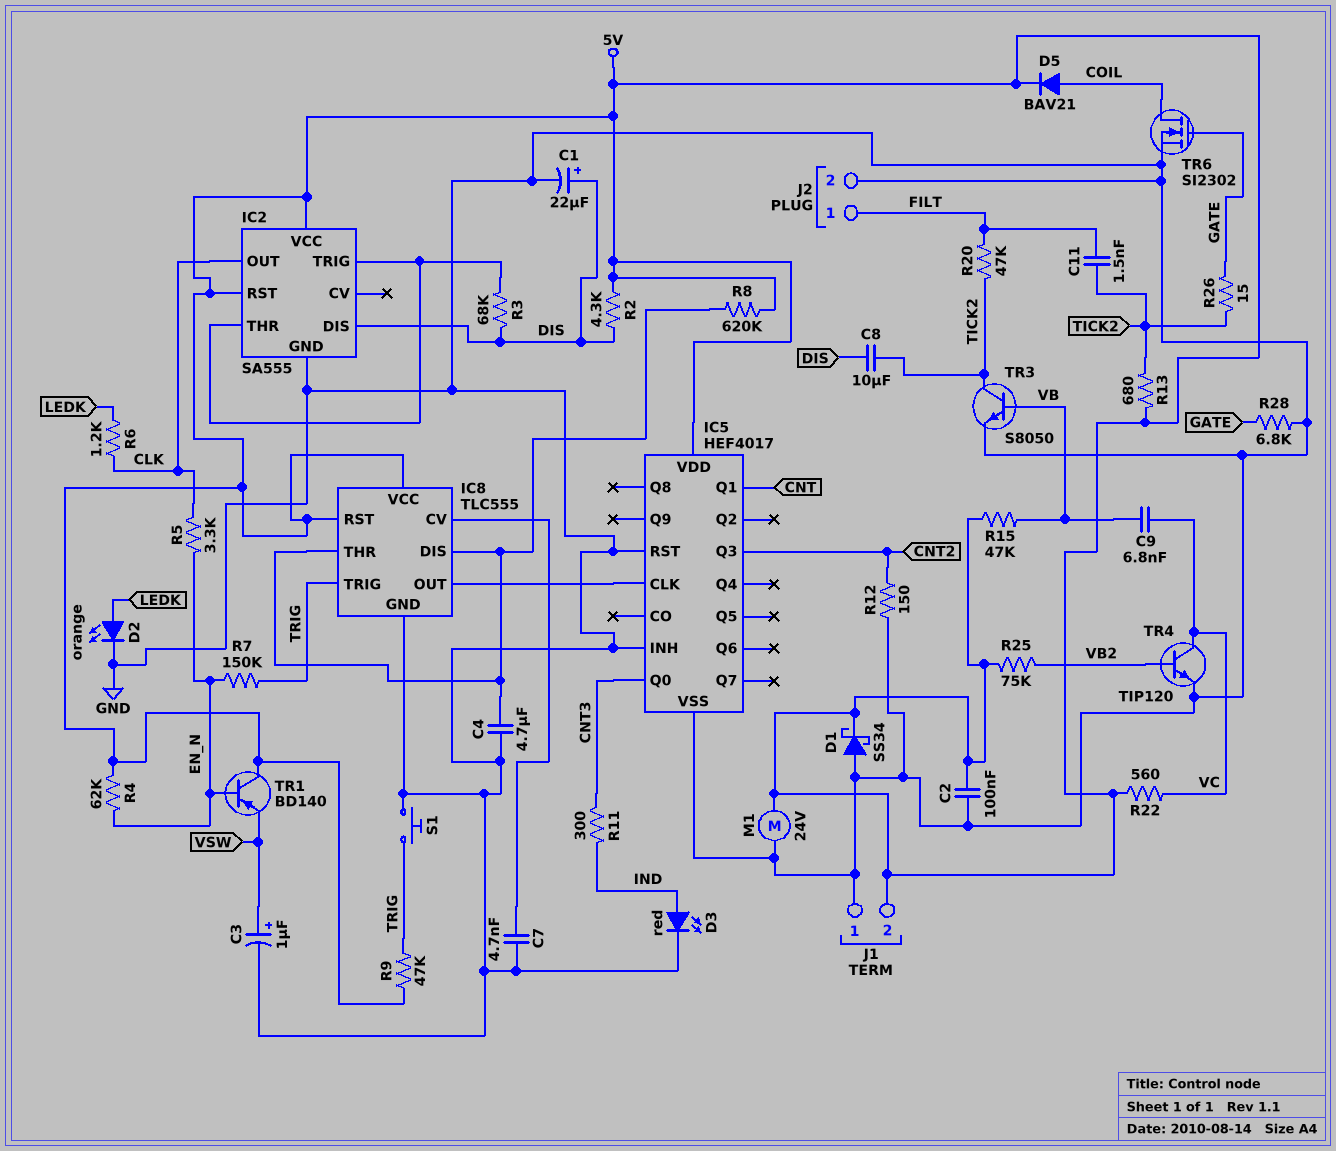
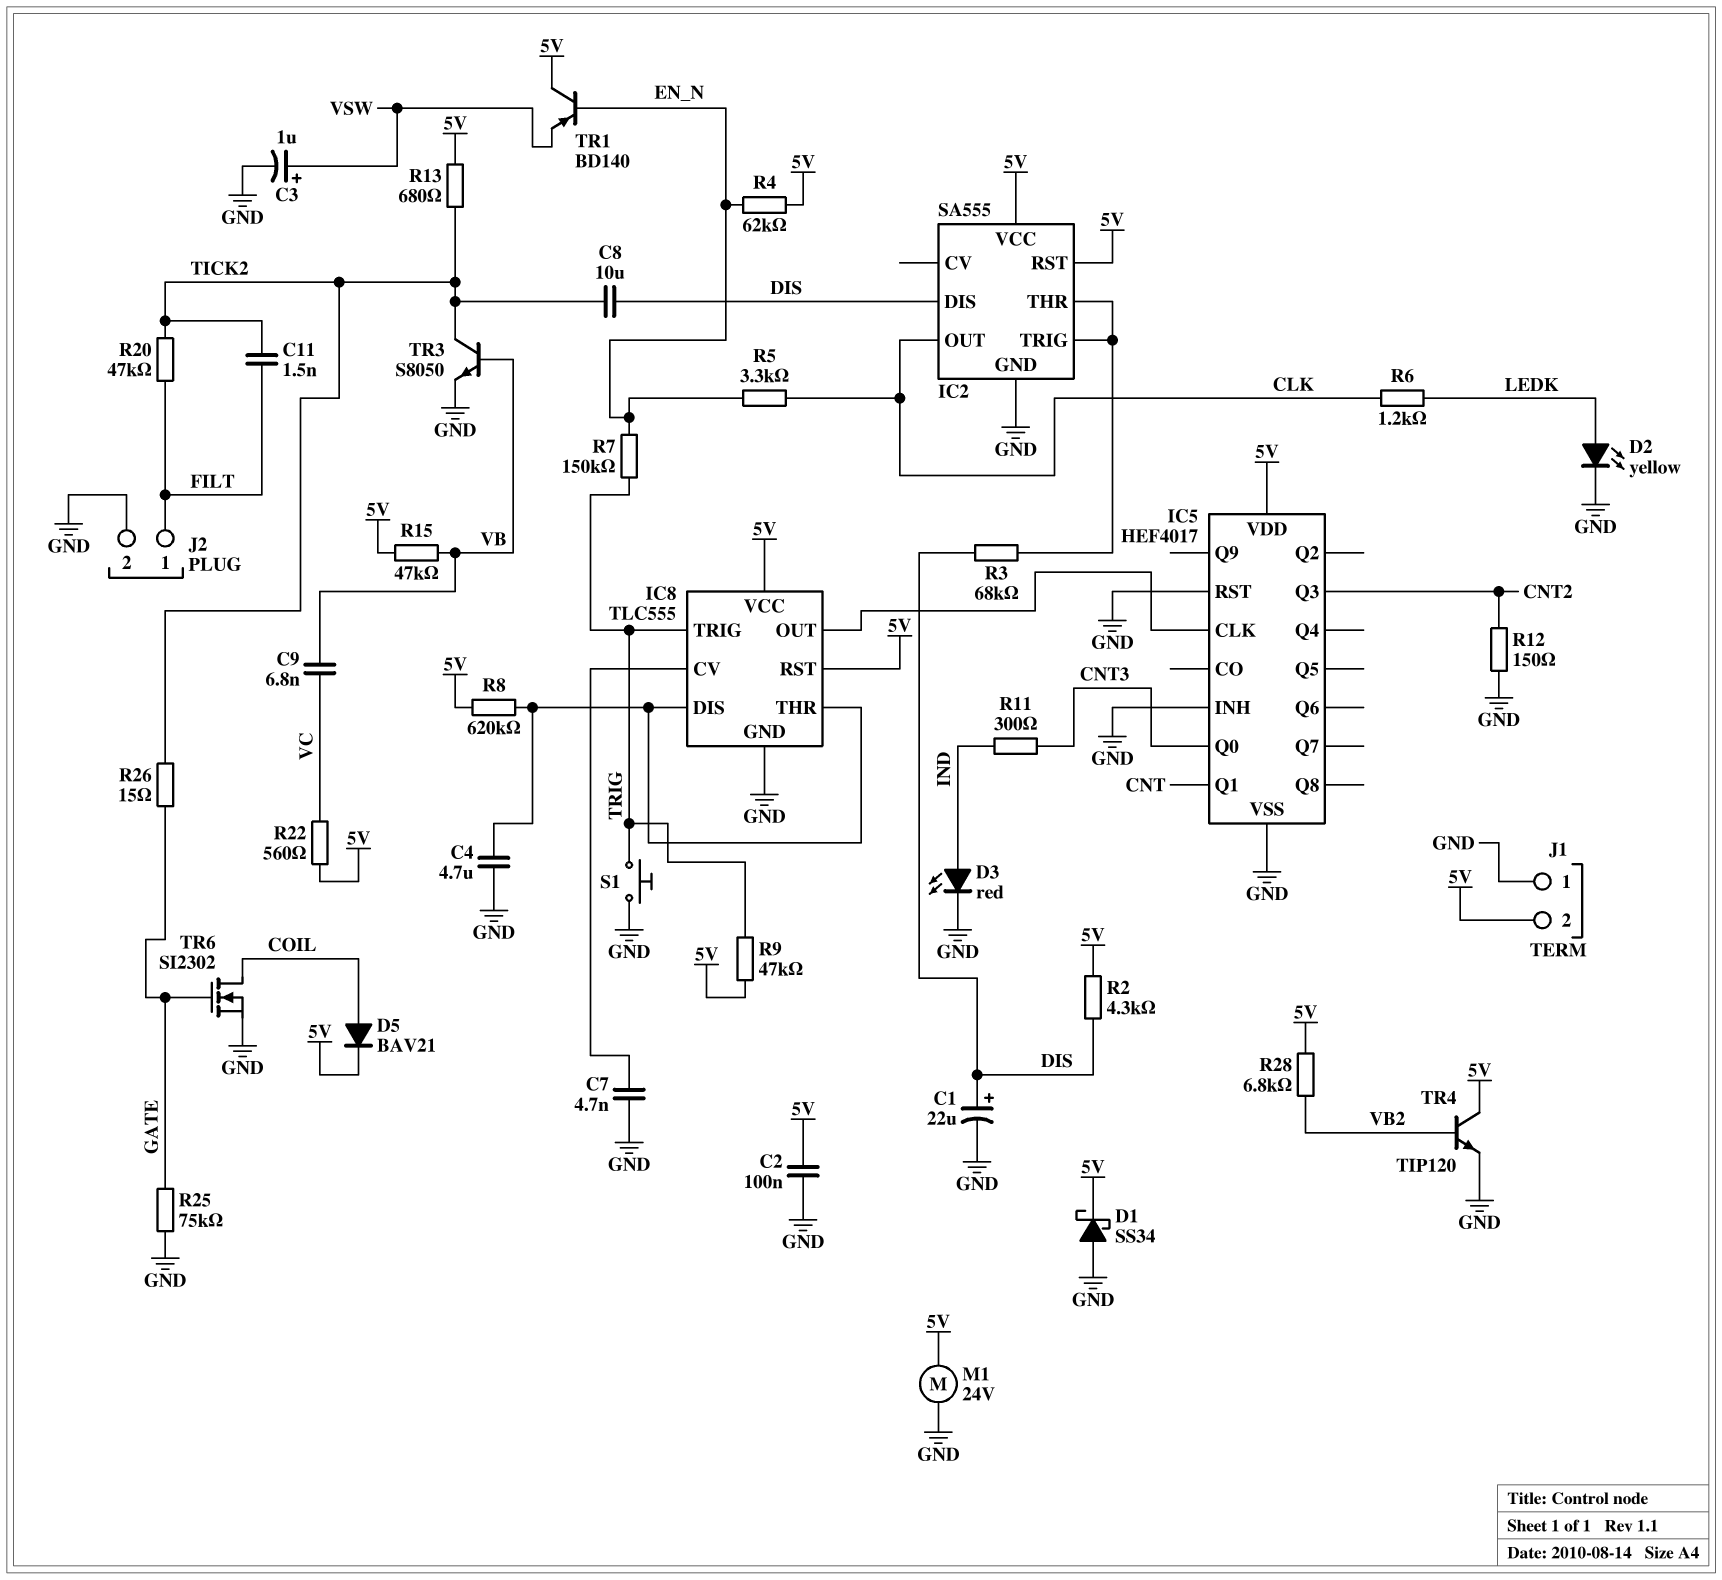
D2: LED orange (A LEDK, K GND) -> LED yellow (A LEDK, K GND)
R25: 75k (5V, VB2) -> 75k (GATE, GND)
R28: 6.8k (GATE, GND) -> 6.8k (5V, VB2)
TR4: NPN TIP120 (B VB2, C VC, E GND) -> NPN TIP120 (B VB2, C 5V, E GND)

